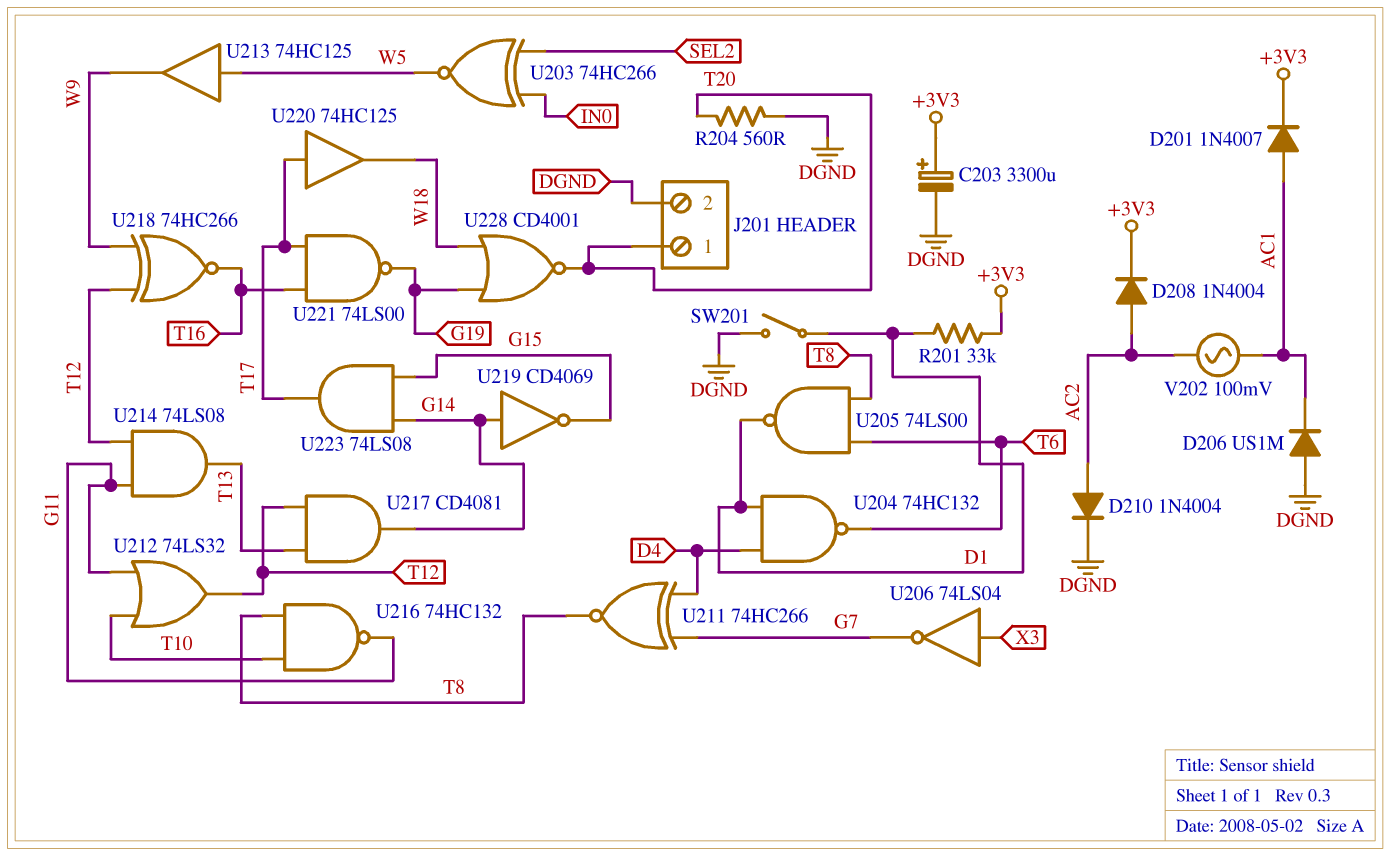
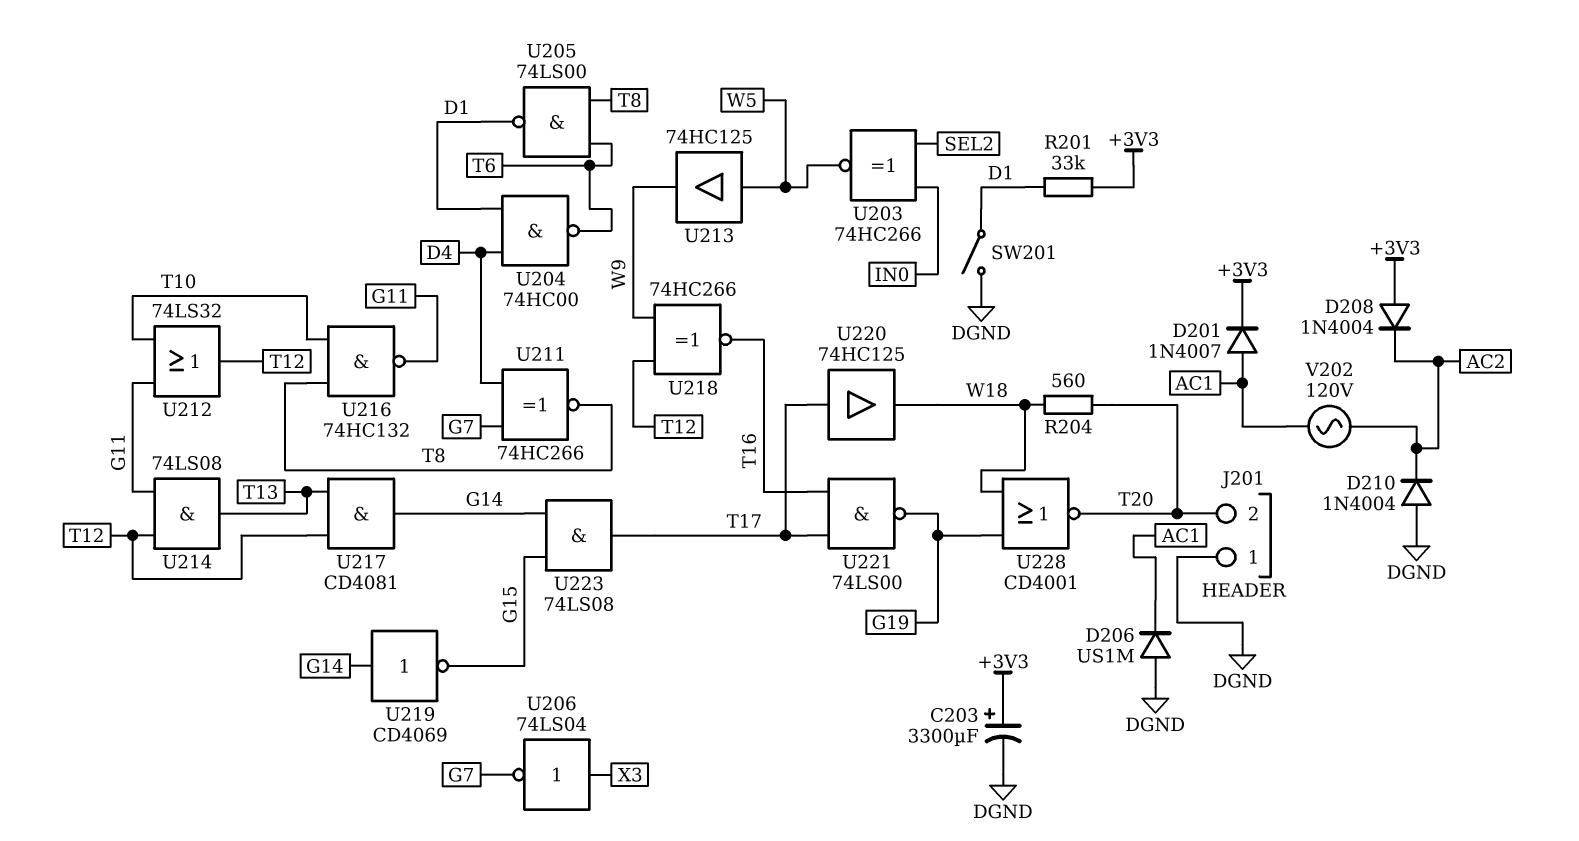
D208: diode 1N4004 (A AC2, K +3V3) -> diode 1N4004 (A +3V3, K AC2)
D210: diode 1N4004 (A AC2, K DGND) -> diode 1N4004 (A DGND, K AC2)
J201 pin 1: T20 -> DGND
J201 pin 2: DGND -> T20
R204: 560 (DGND, T20) -> 560 (T20, W18)
U204: NAND 74HC132 (in D1, in D4, out T6) -> NAND 74HC00 (in D1, in D4, out T6)
V202: AC 100mV (AC1, AC2) -> AC 120V (AC1, AC2)

